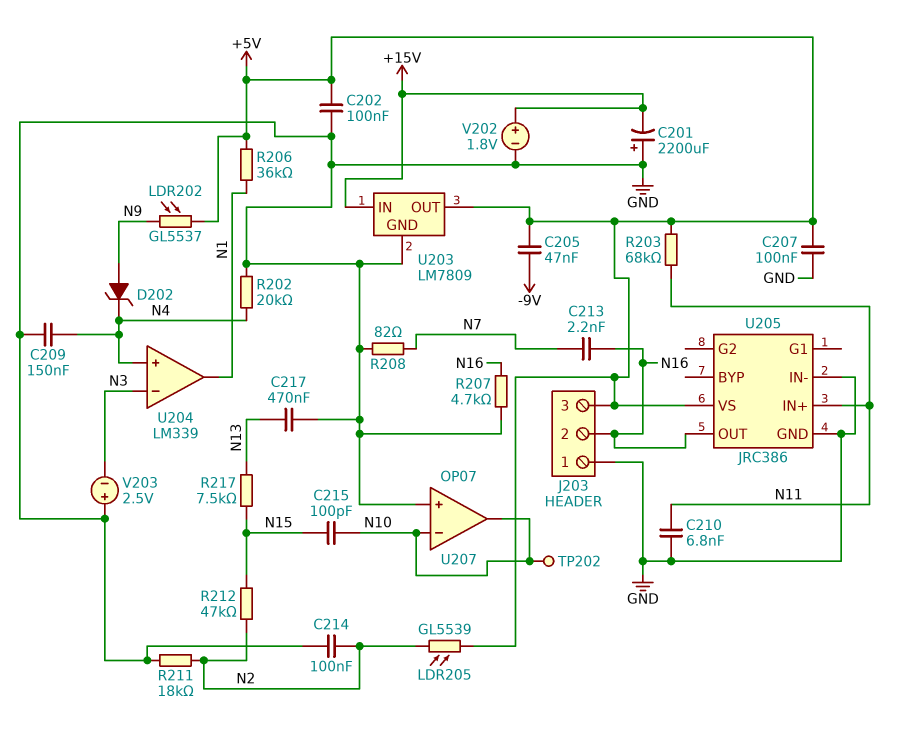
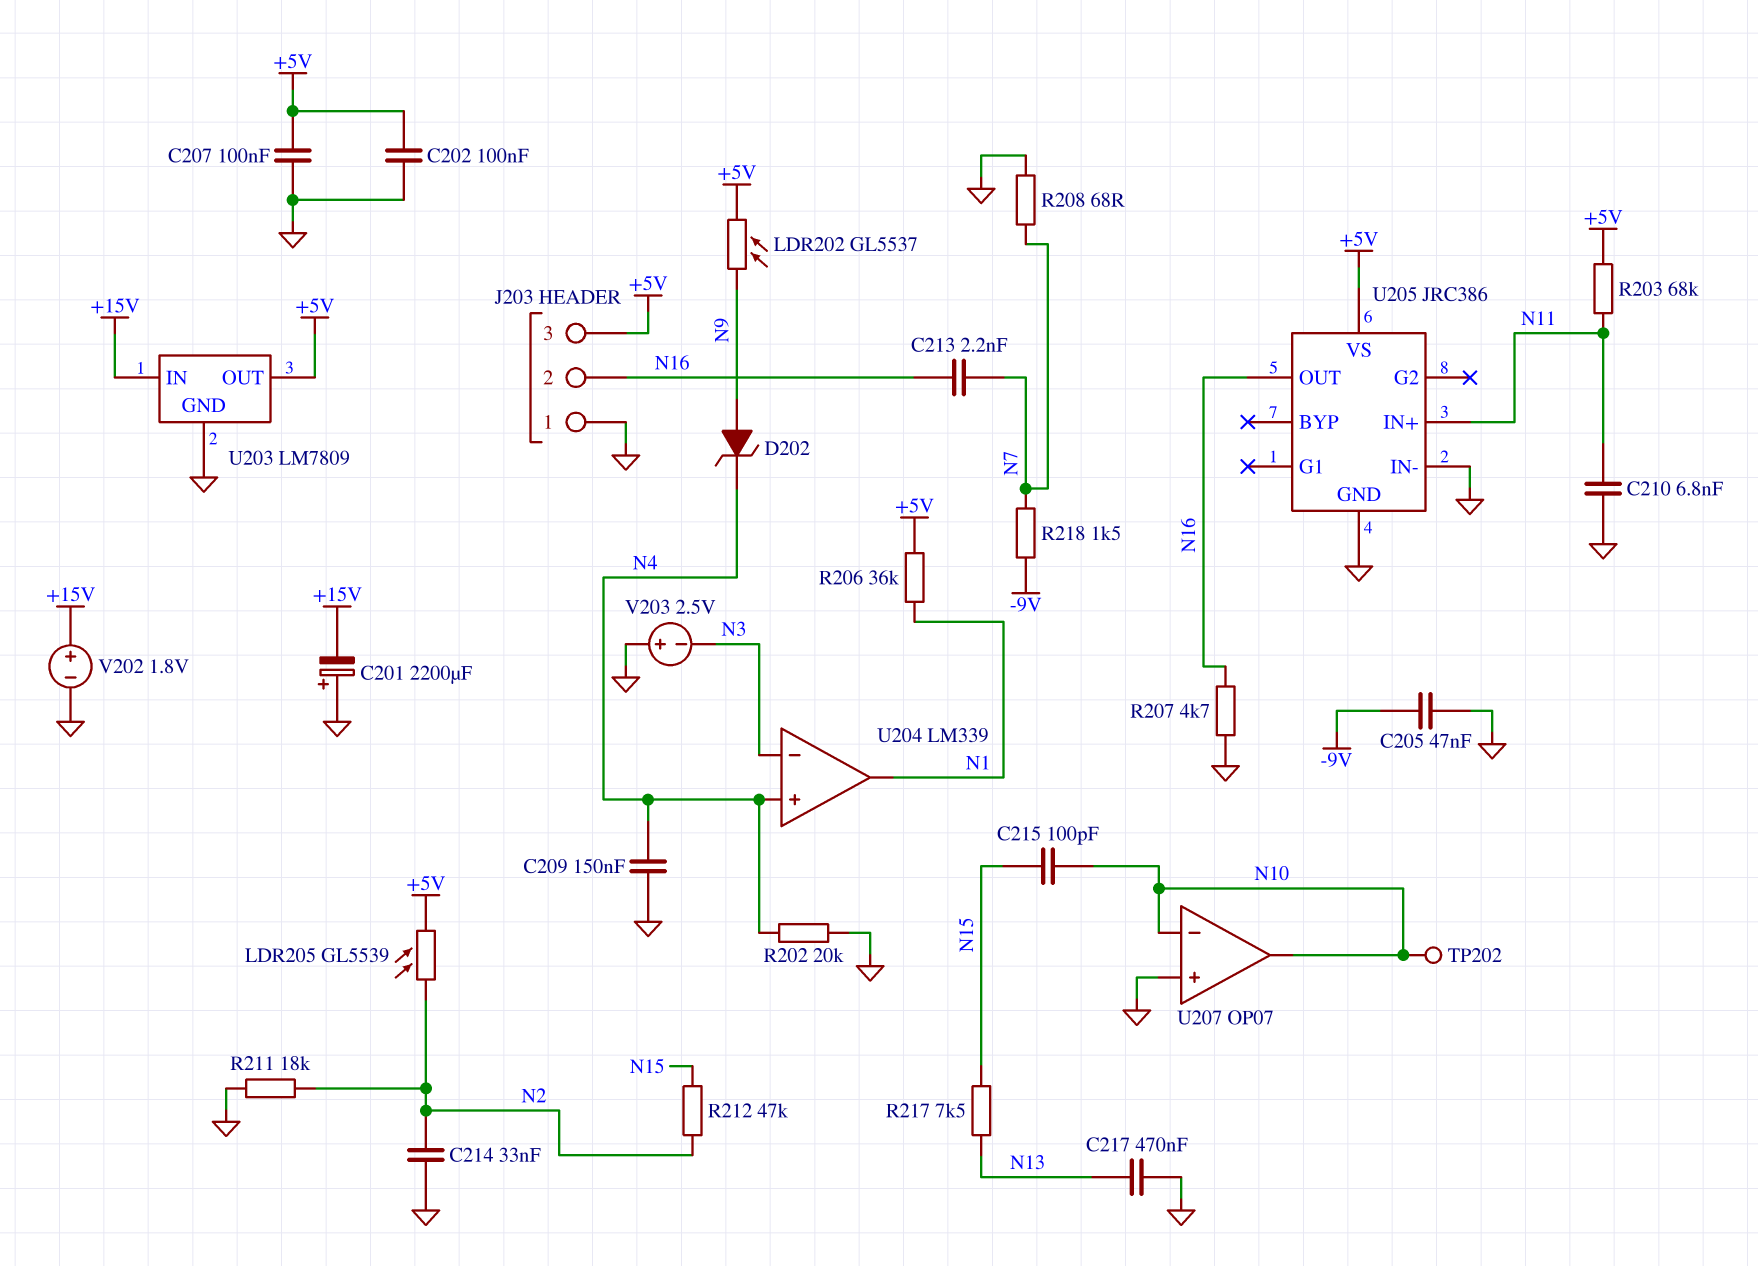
C205: 47nF (+5V, -9V) -> 47nF (-9V, GND)
C214: 100nF (GND, N2) -> 33nF (GND, N2)
R208: 82 (GND, N7) -> 68 (GND, N7)
R218: none -> 1.5k (-9V, N7)

